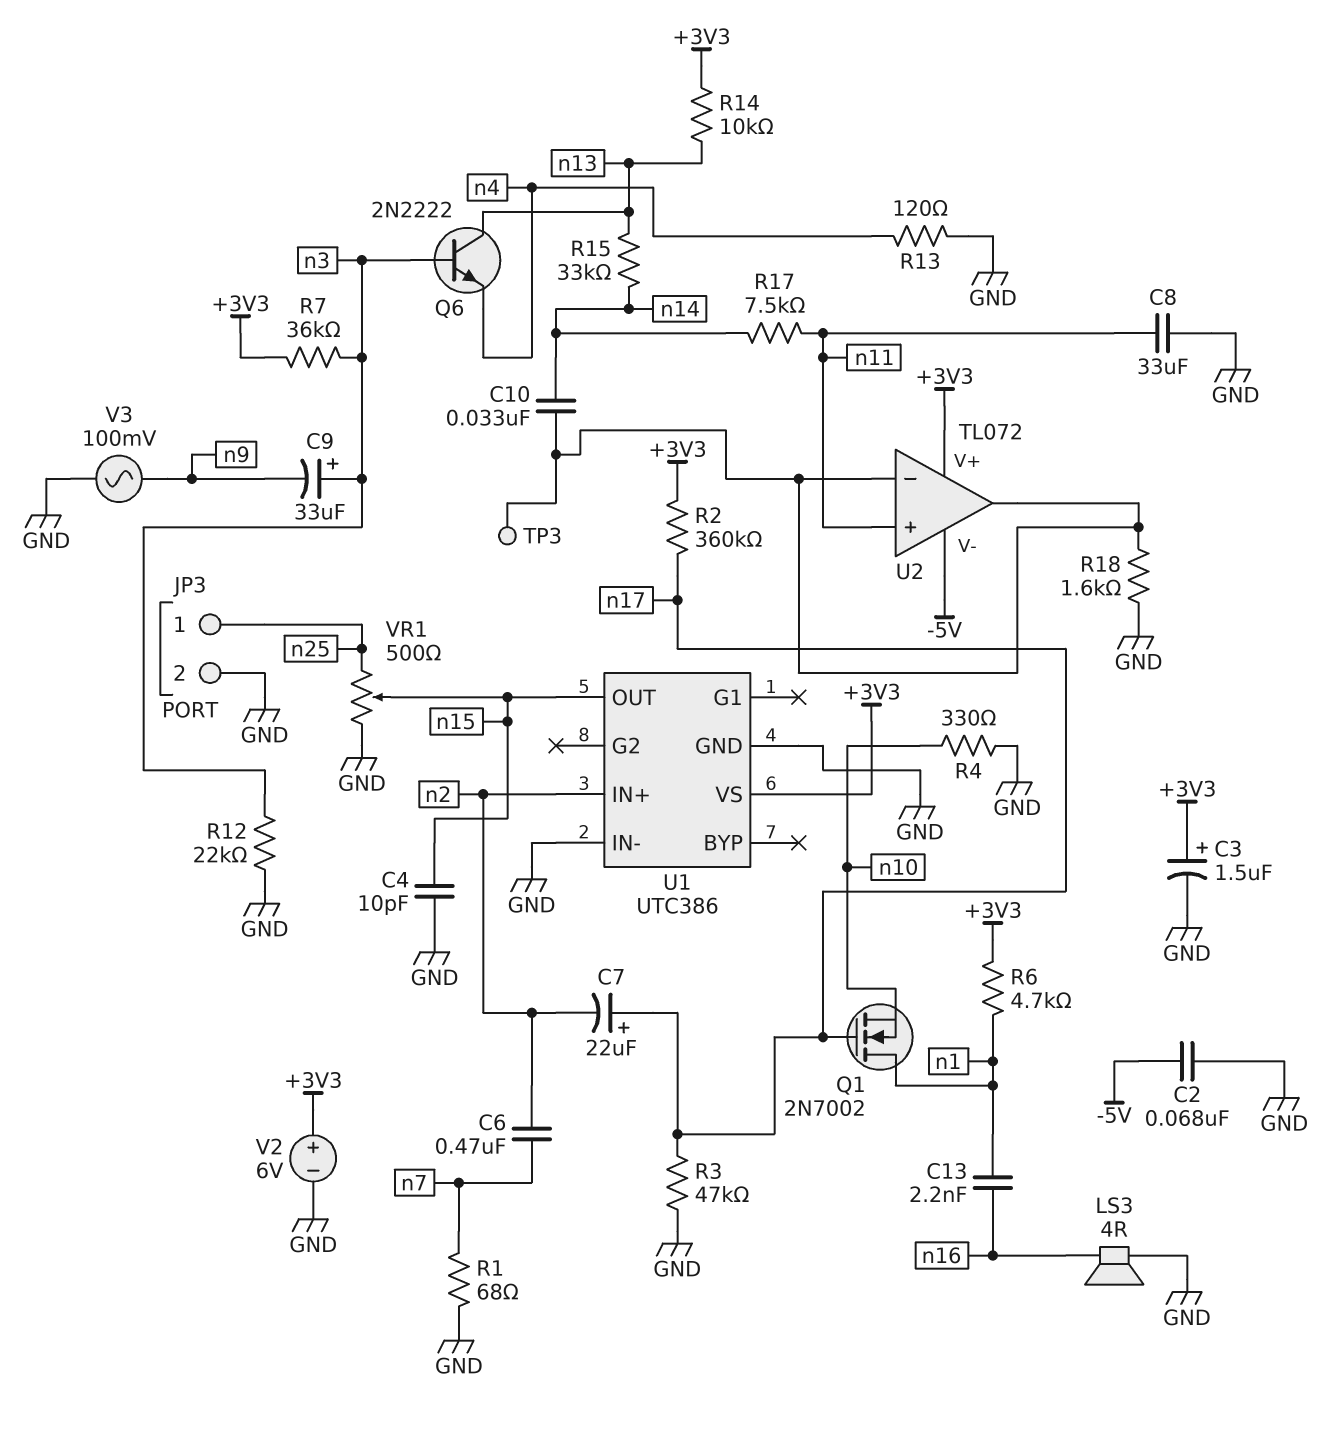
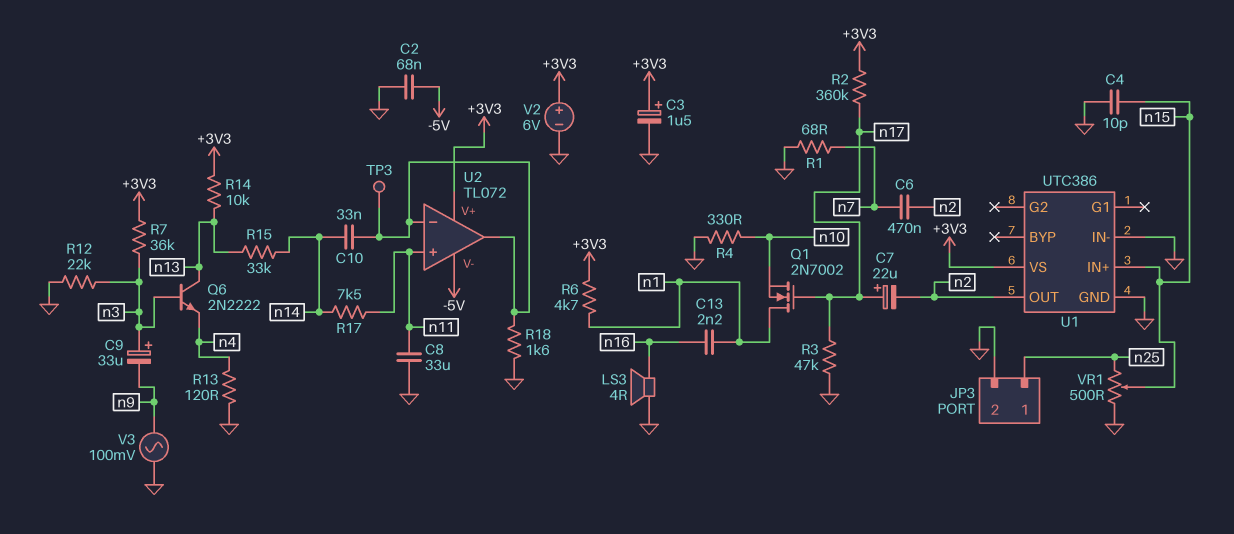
U1 pin IN+: n2 -> n15
U1 pin OUT: n15 -> n2

